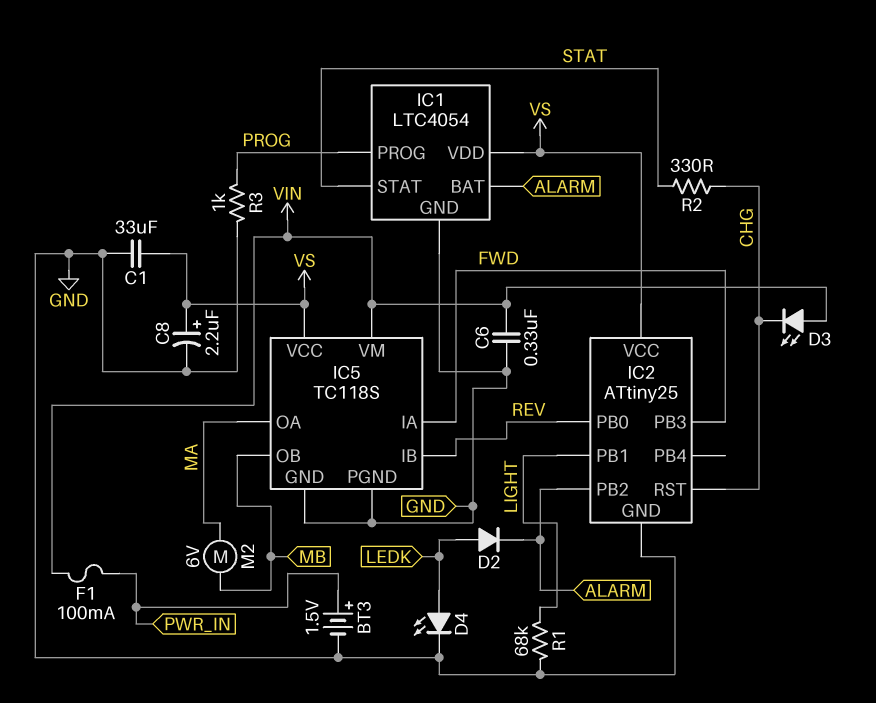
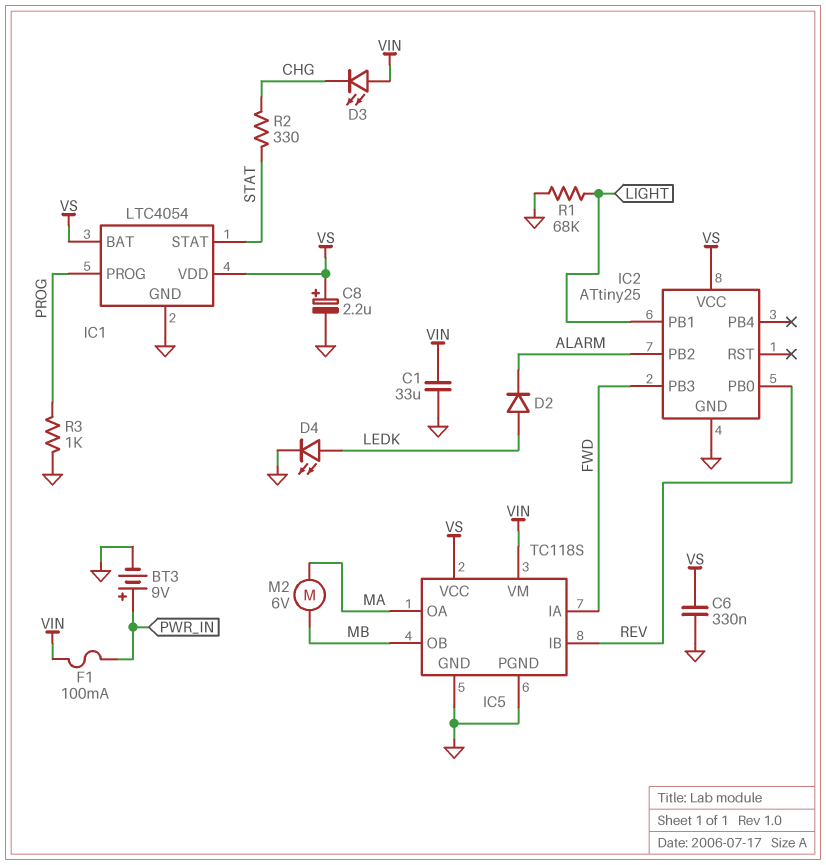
BT3: 1.5V (plus PWR_IN, minus GND) -> 9V (plus PWR_IN, minus GND)
C1: 33uF (GND, VS) -> 33uF (GND, VIN)
C6: 330nF (GND, VIN) -> 330nF (GND, VS)
IC1 pin BAT: ALARM -> VS
IC2 pin RST: CHG -> none

